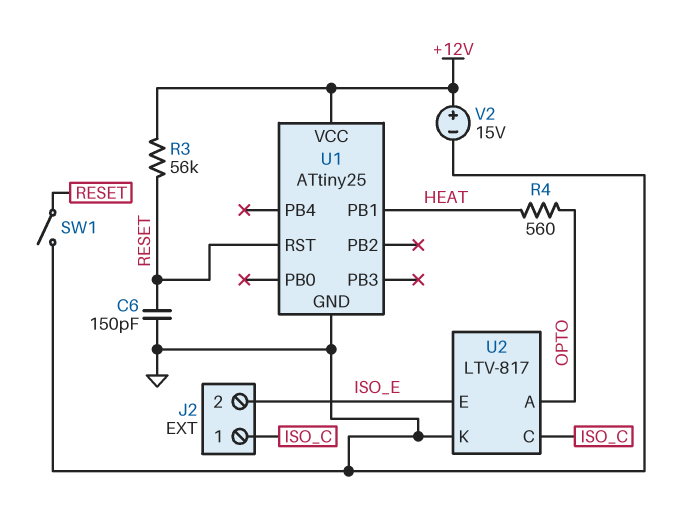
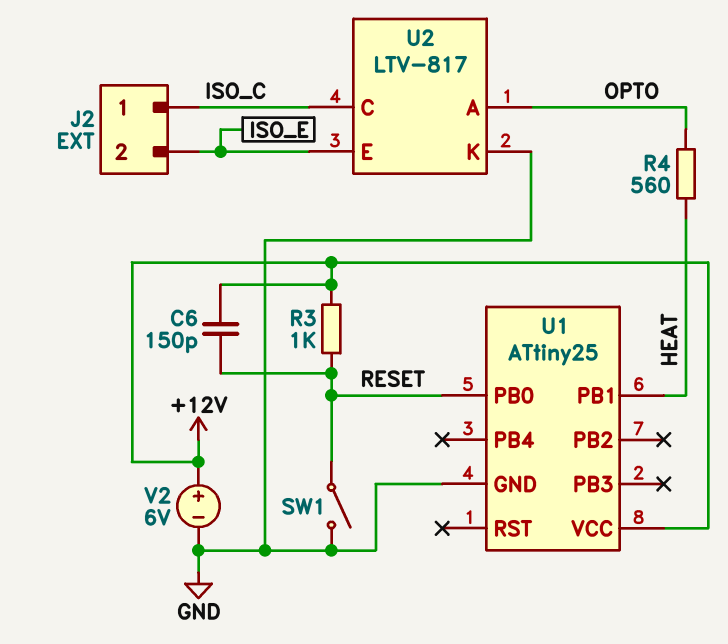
C6: 150pF (GND, RESET) -> 150pF (+12V, RESET)
R3: 56k (+12V, RESET) -> 1k (+12V, RESET)
U1 pin PB0: none -> RESET
U1 pin RST: RESET -> none
V2: 15V (plus +12V, minus GND) -> 6V (plus +12V, minus GND)

